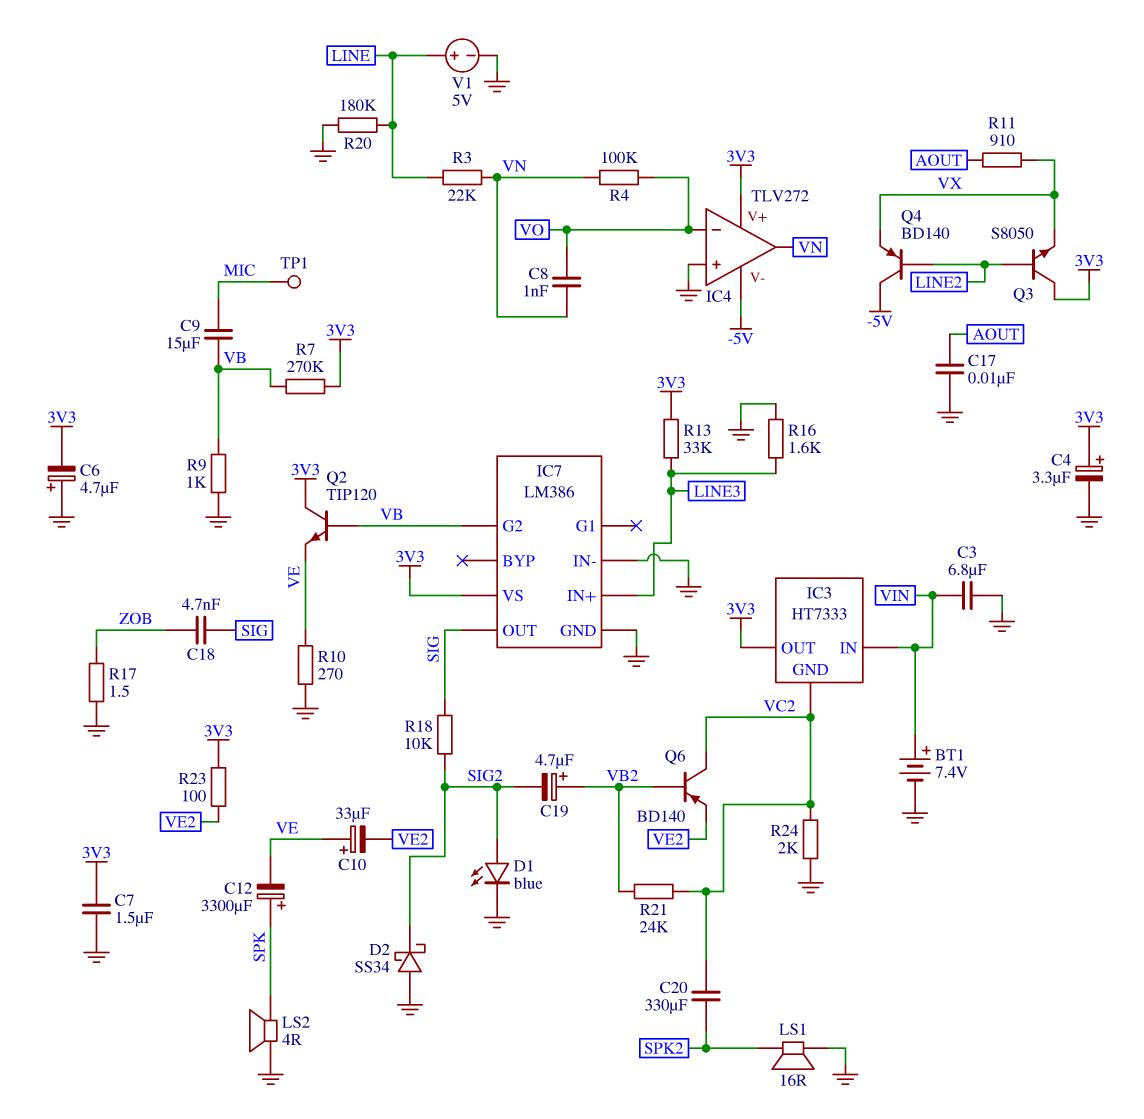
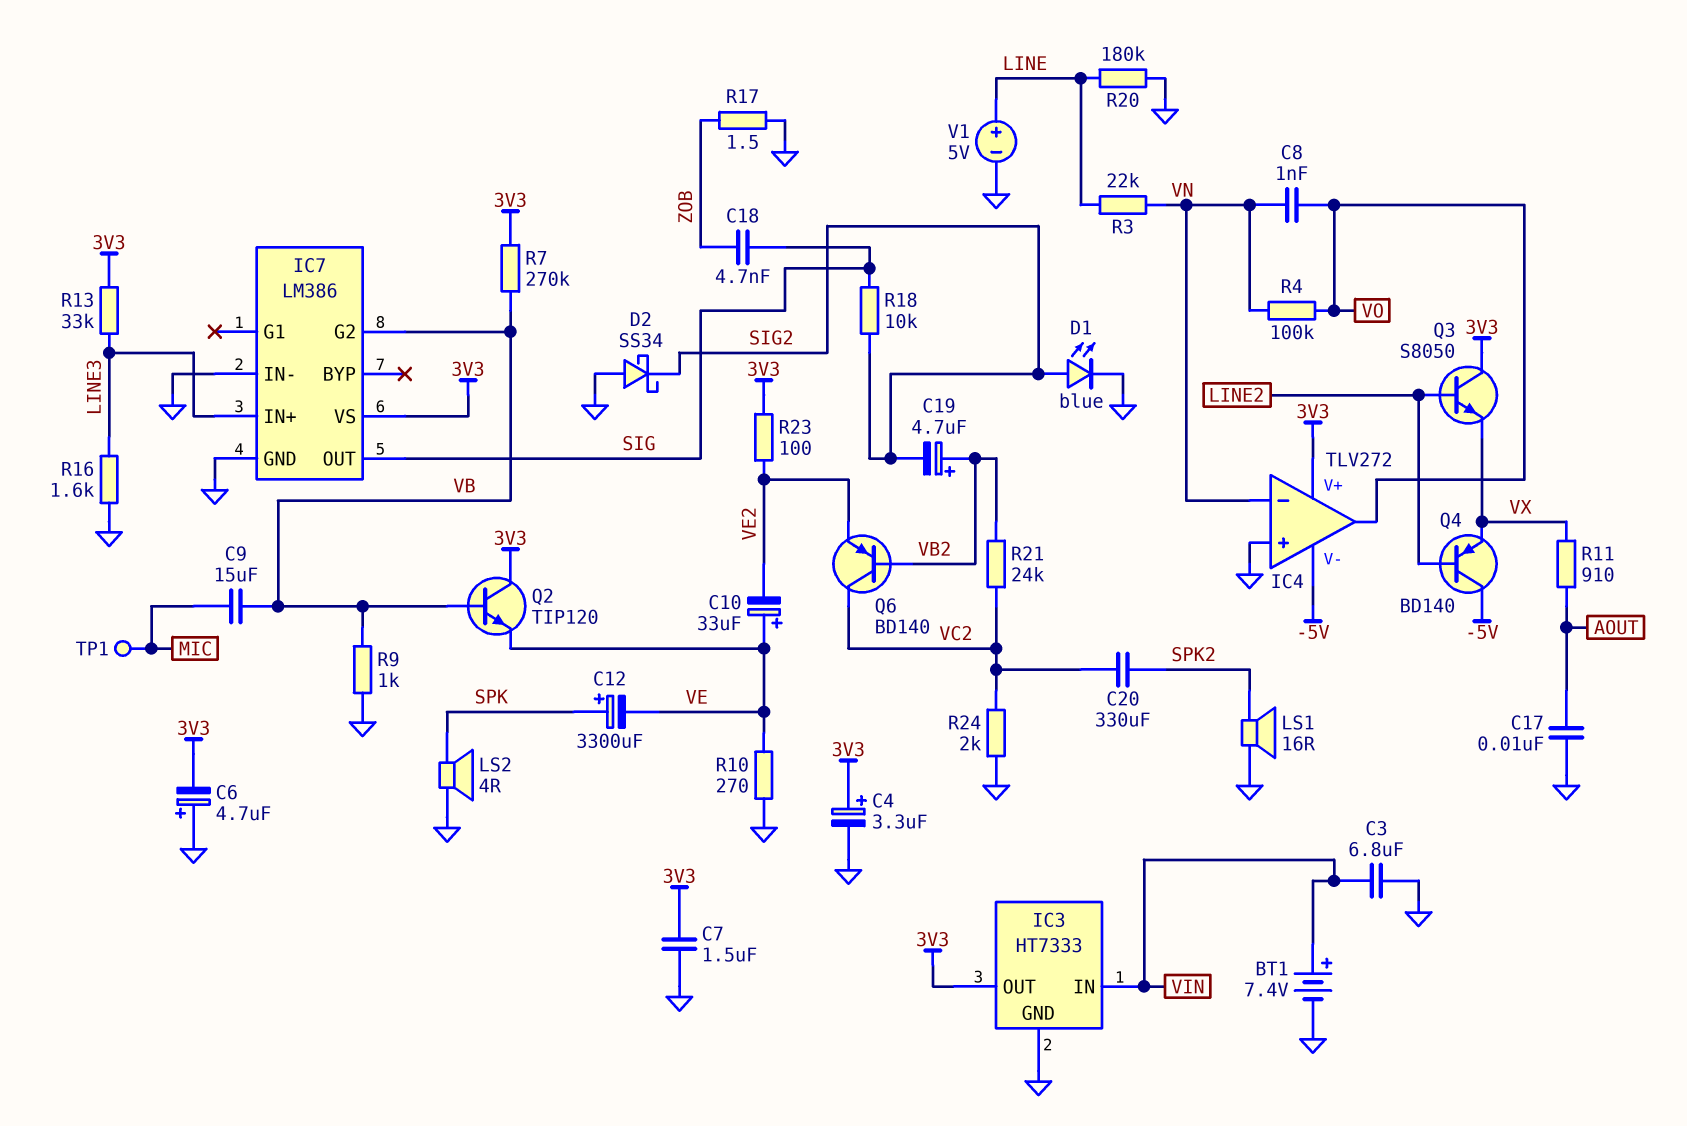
IC3 pin GND: VC2 -> GND
IC4 pin in-: VO -> VN
IC4 pin out: VN -> VO

